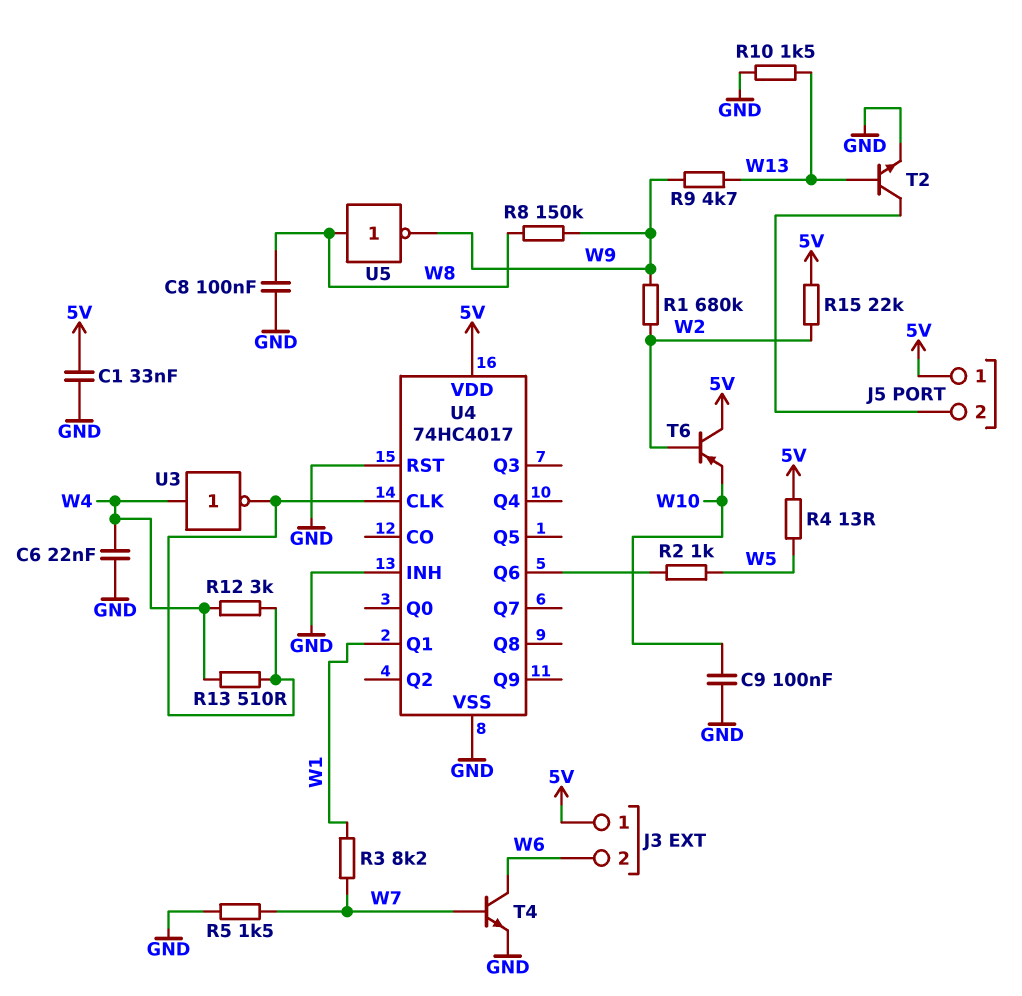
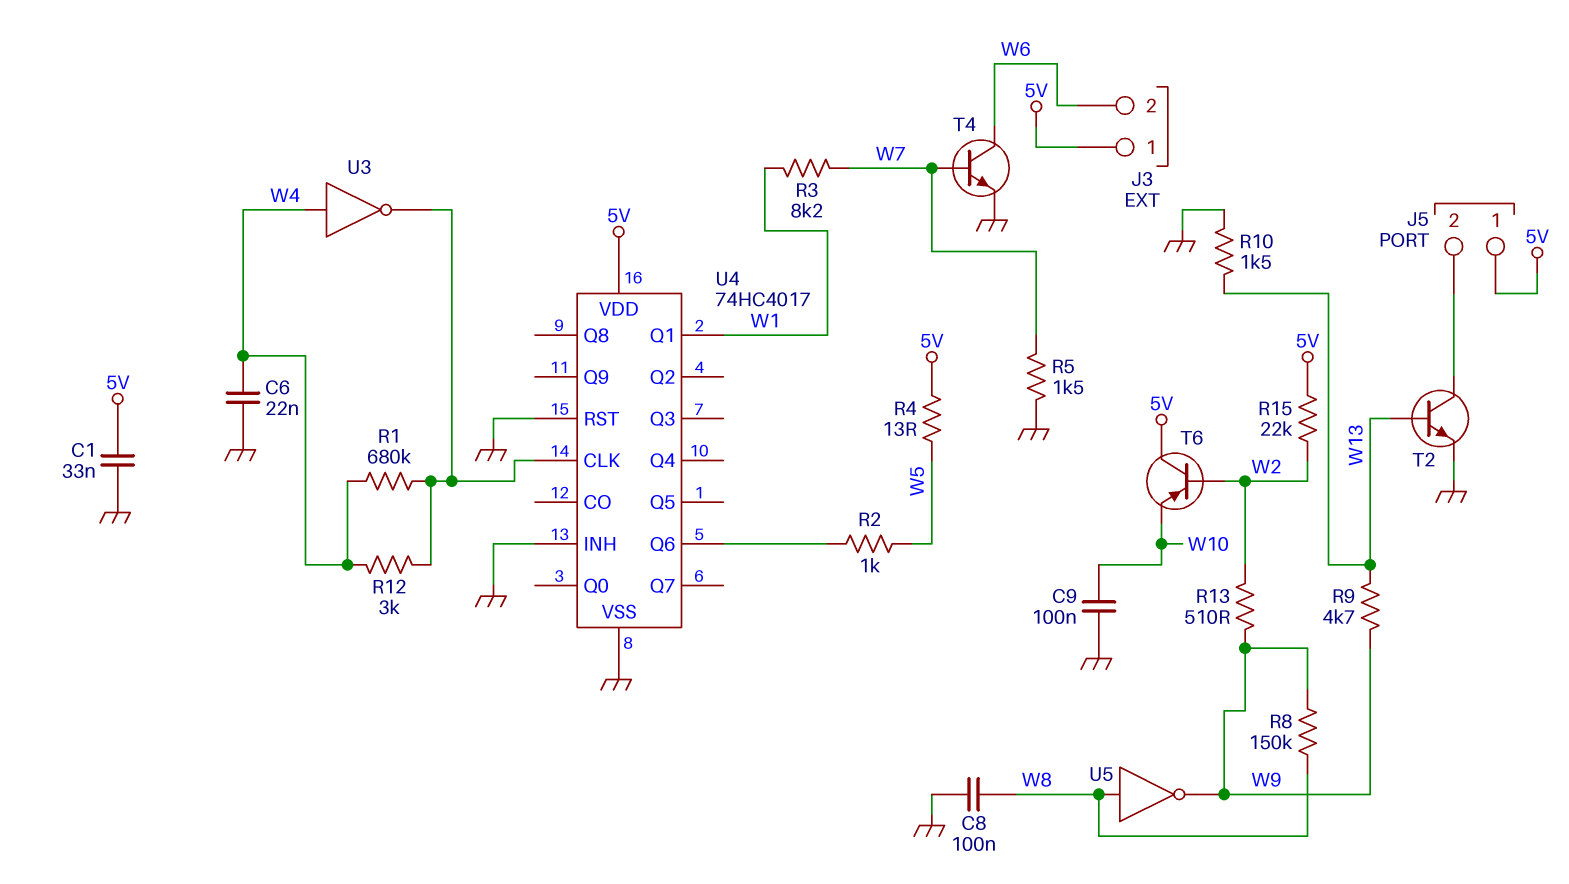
R1: 680k (W2, W9) -> 680k (U4/CLK, W4)
R13: 510 (U4/CLK, W4) -> 510 (W2, W9)

